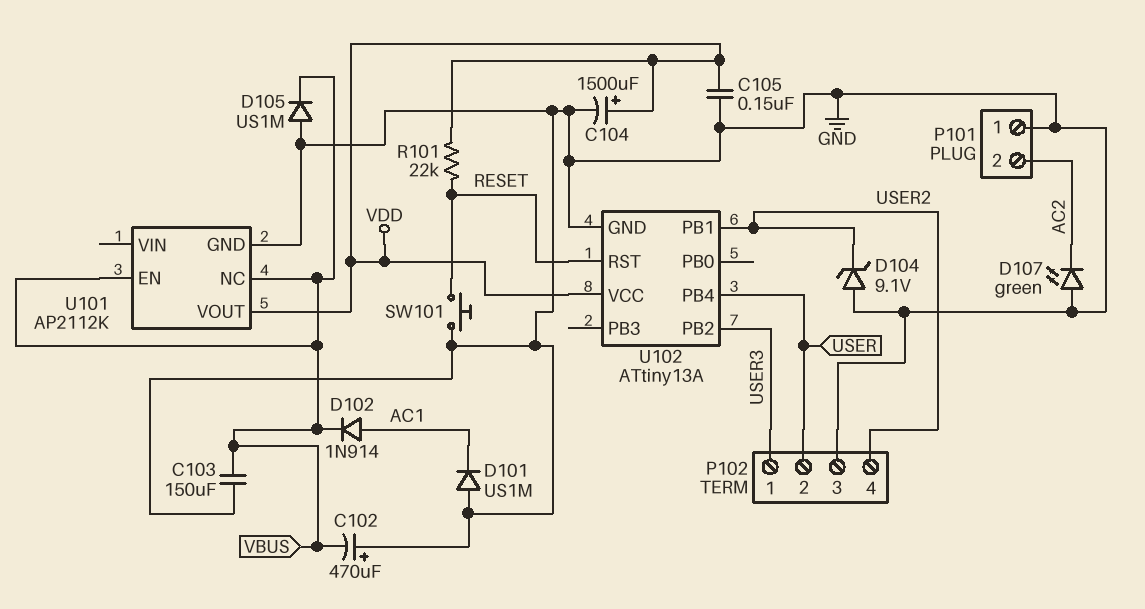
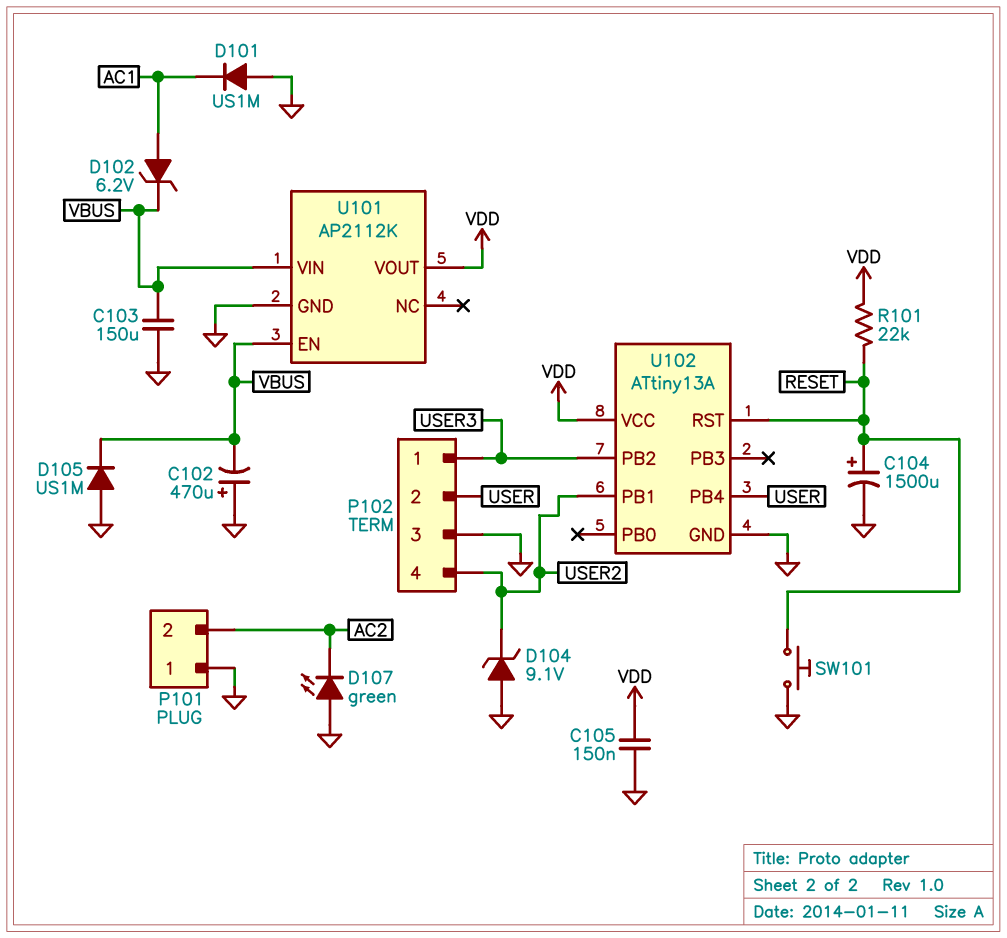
C104: 1500uF (plus VDD, minus GND) -> 1500uF (plus RESET, minus GND)
D102: diode 1N914 (A AC1, K VBUS) -> zener 6.2V (A AC1, K VBUS)
U101 pin NC: VBUS -> none
U101 pin VIN: none -> VBUS

